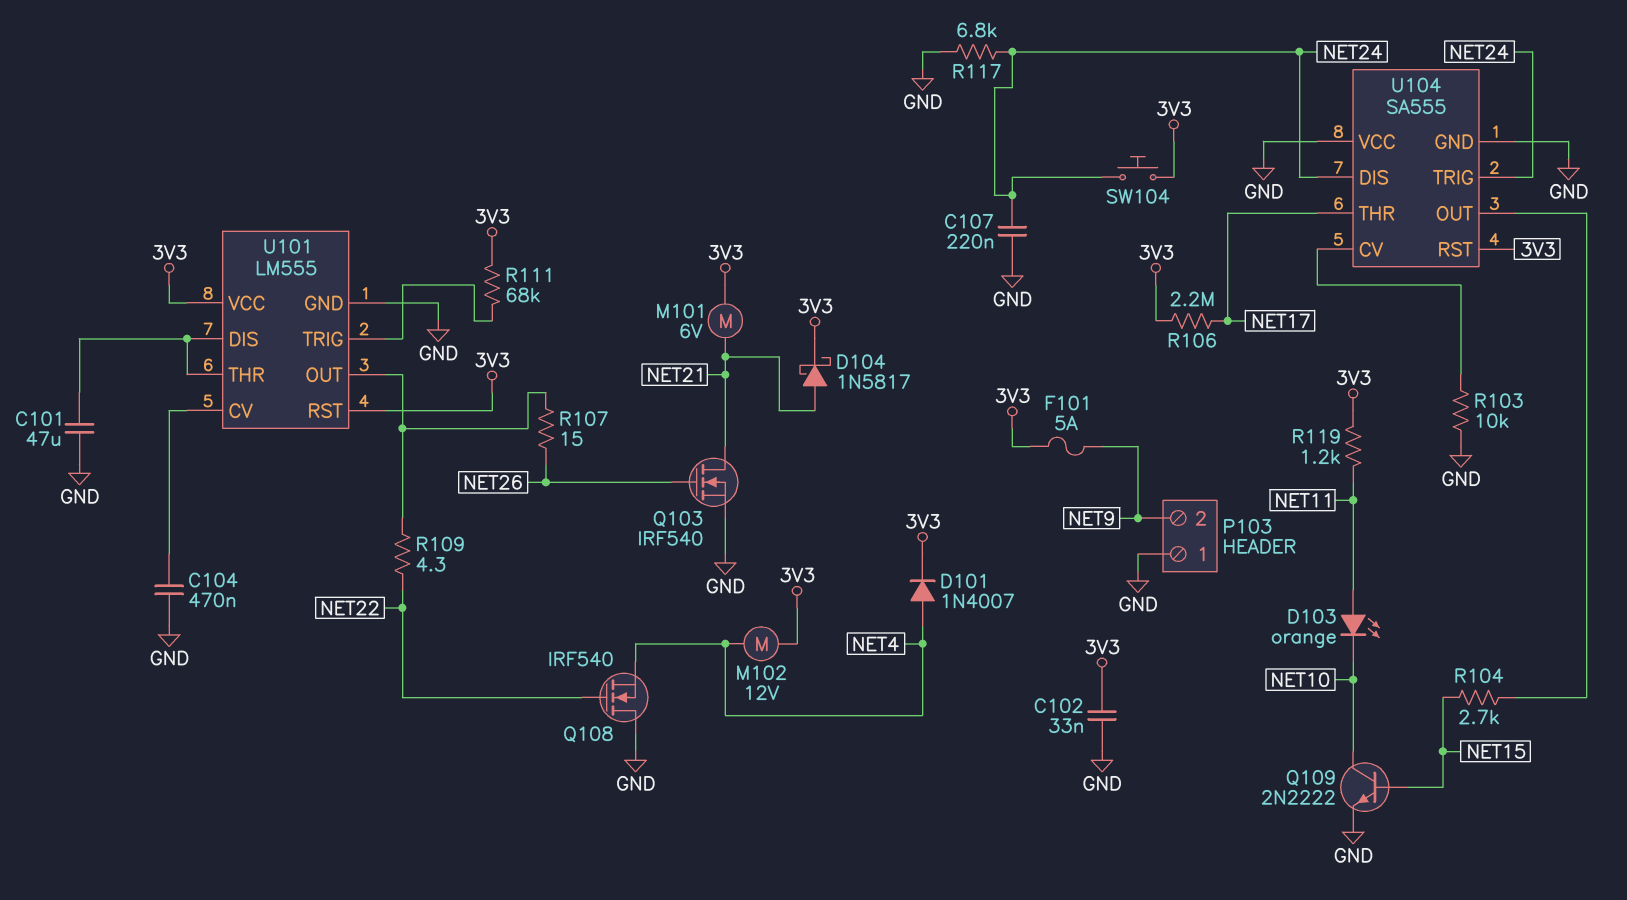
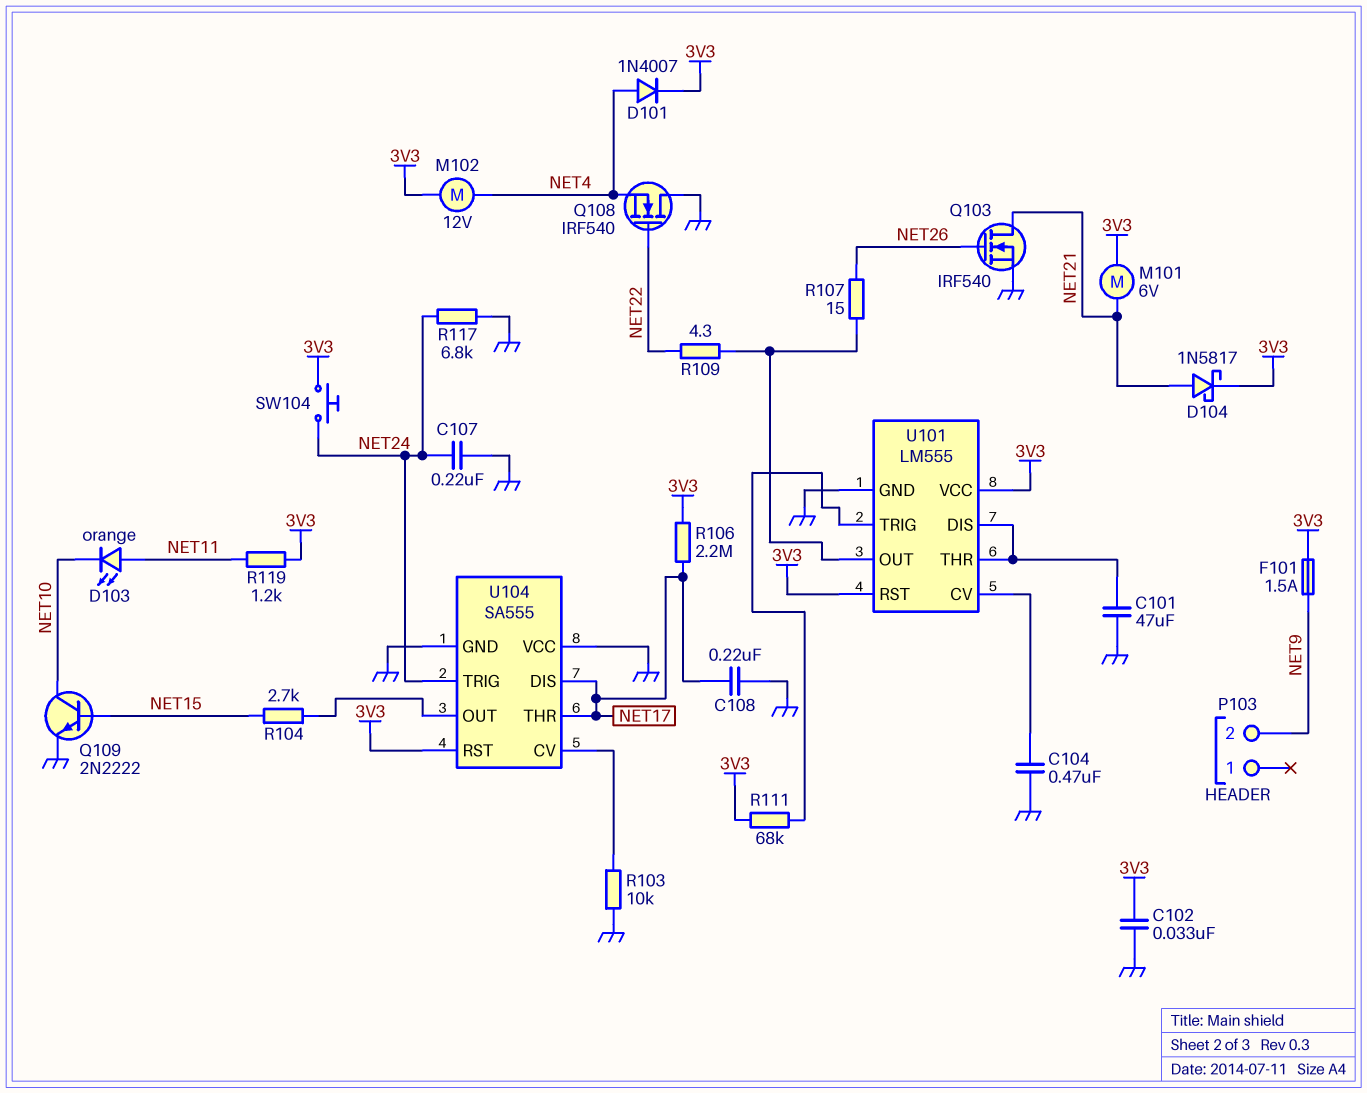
C108: none -> 220nF (GND, NET17)
F101: 5A (3V3, NET9) -> 1.5A (3V3, NET9)
P103 pin 1: GND -> none
U104 pin DIS: NET24 -> NET17

